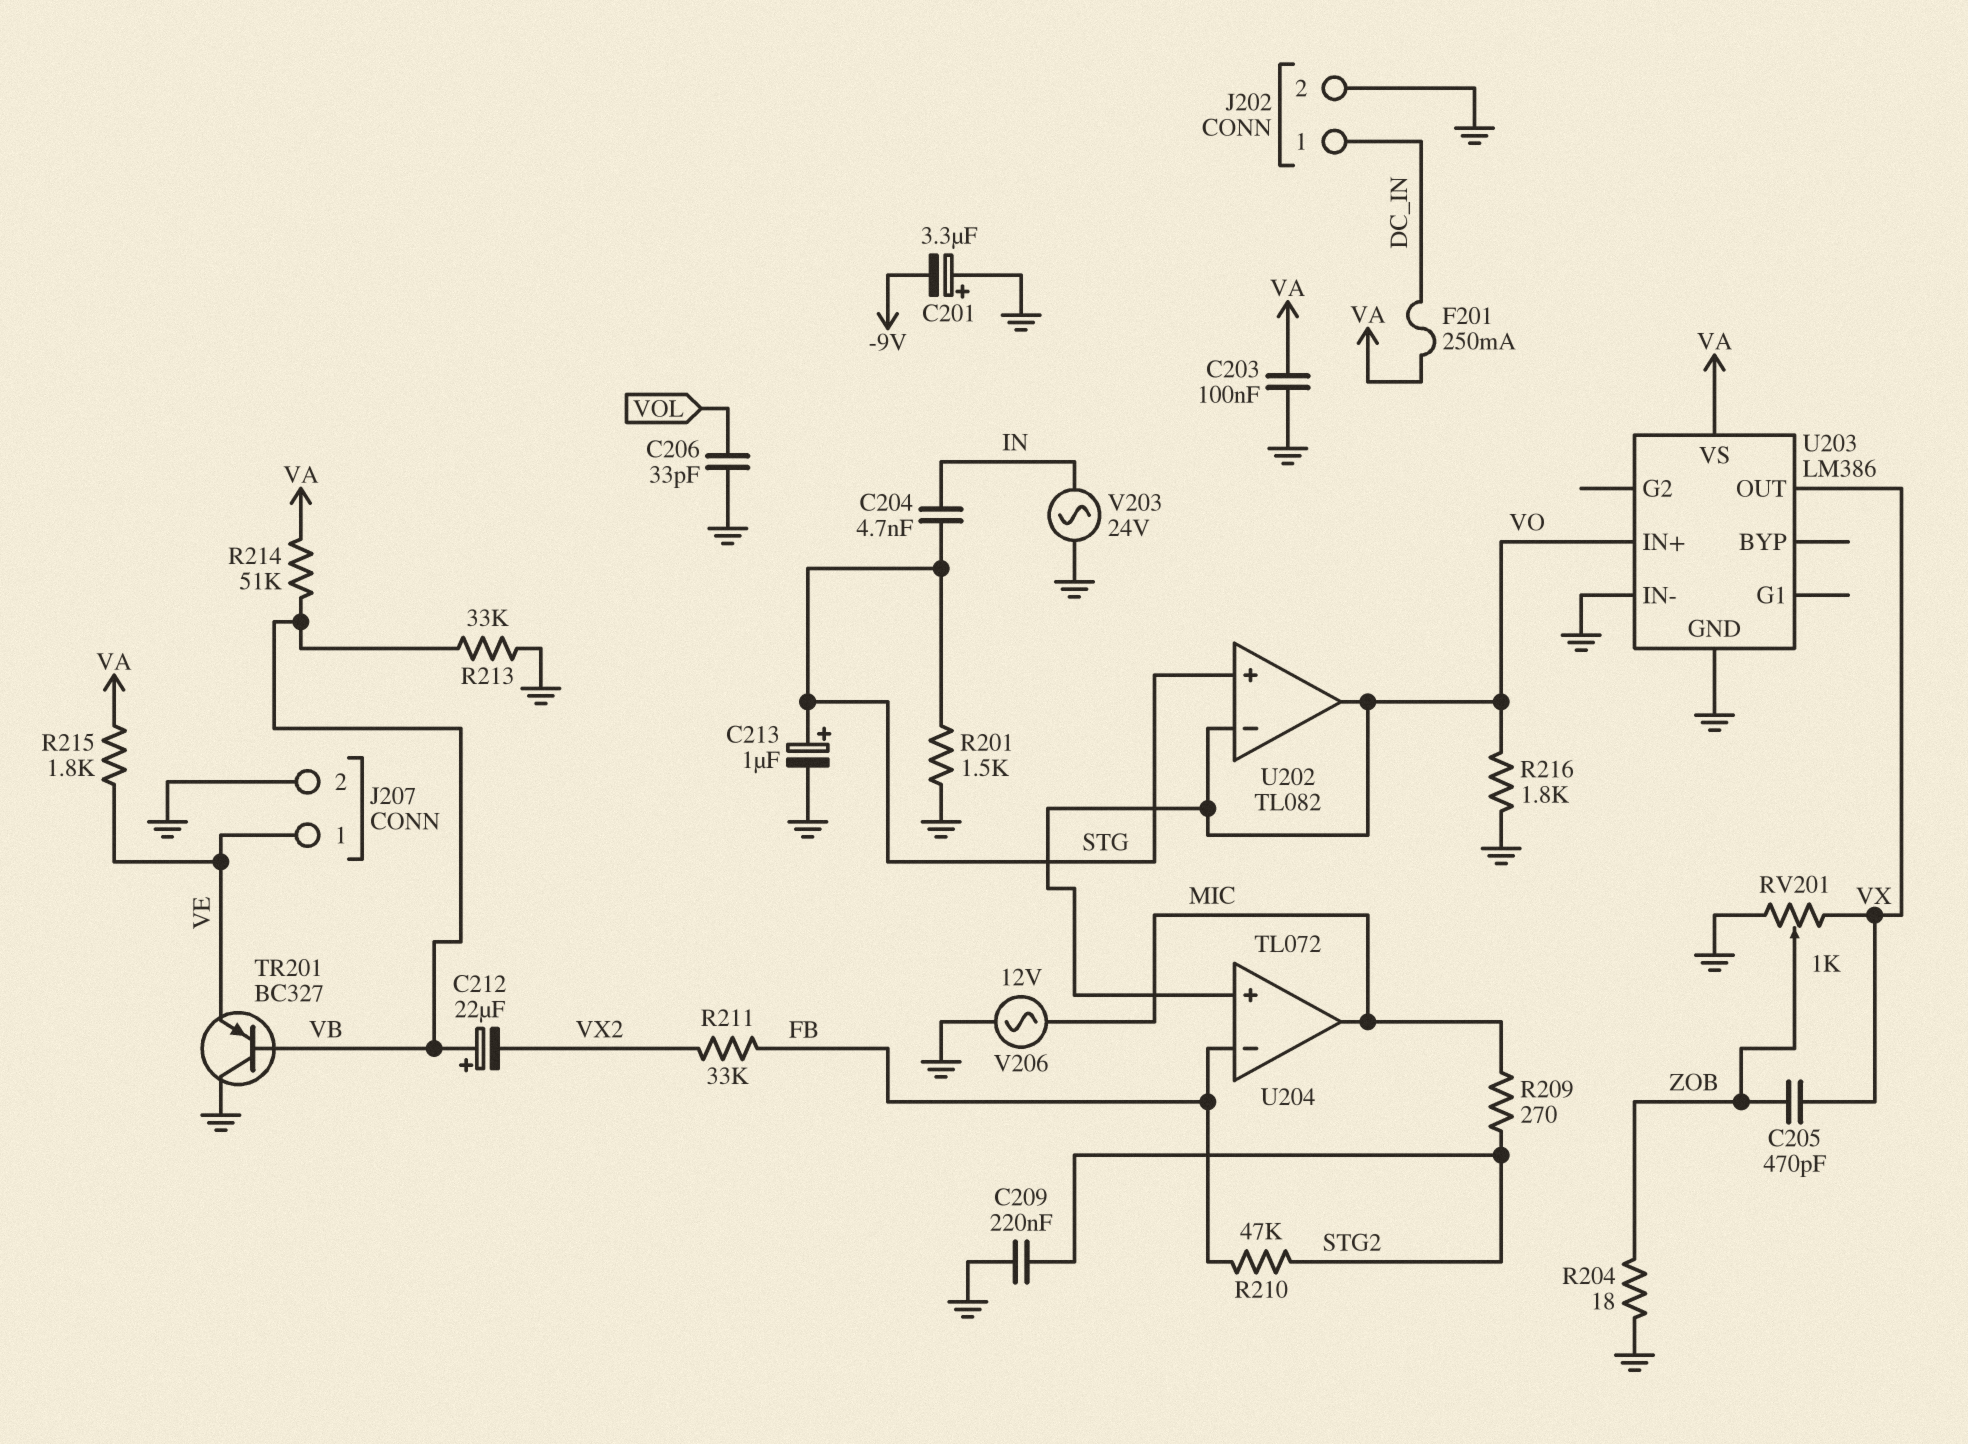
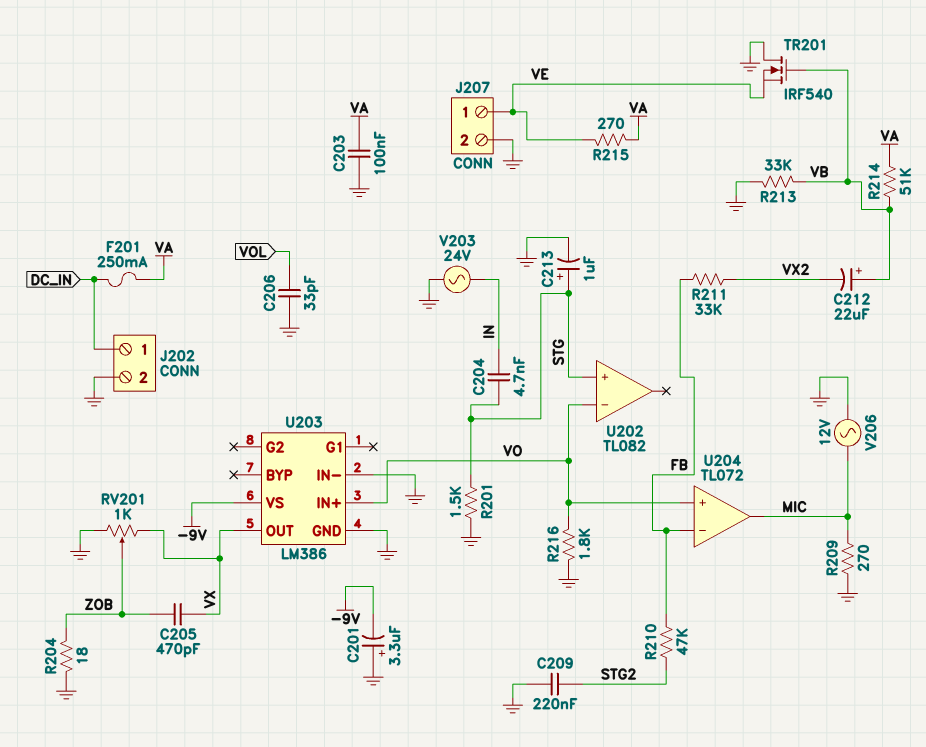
R209: 270 (MIC, STG2) -> 270 (GND, MIC)
R215: 1.8k (VA, VE) -> 270 (VA, VE)
TR201: PNP BC327 (B VB, C GND, E VE) -> NMOS IRF540 (G VB, D GND, S VE)
U202 pin out: VO -> none
U203 pin VS: VA -> -9V

